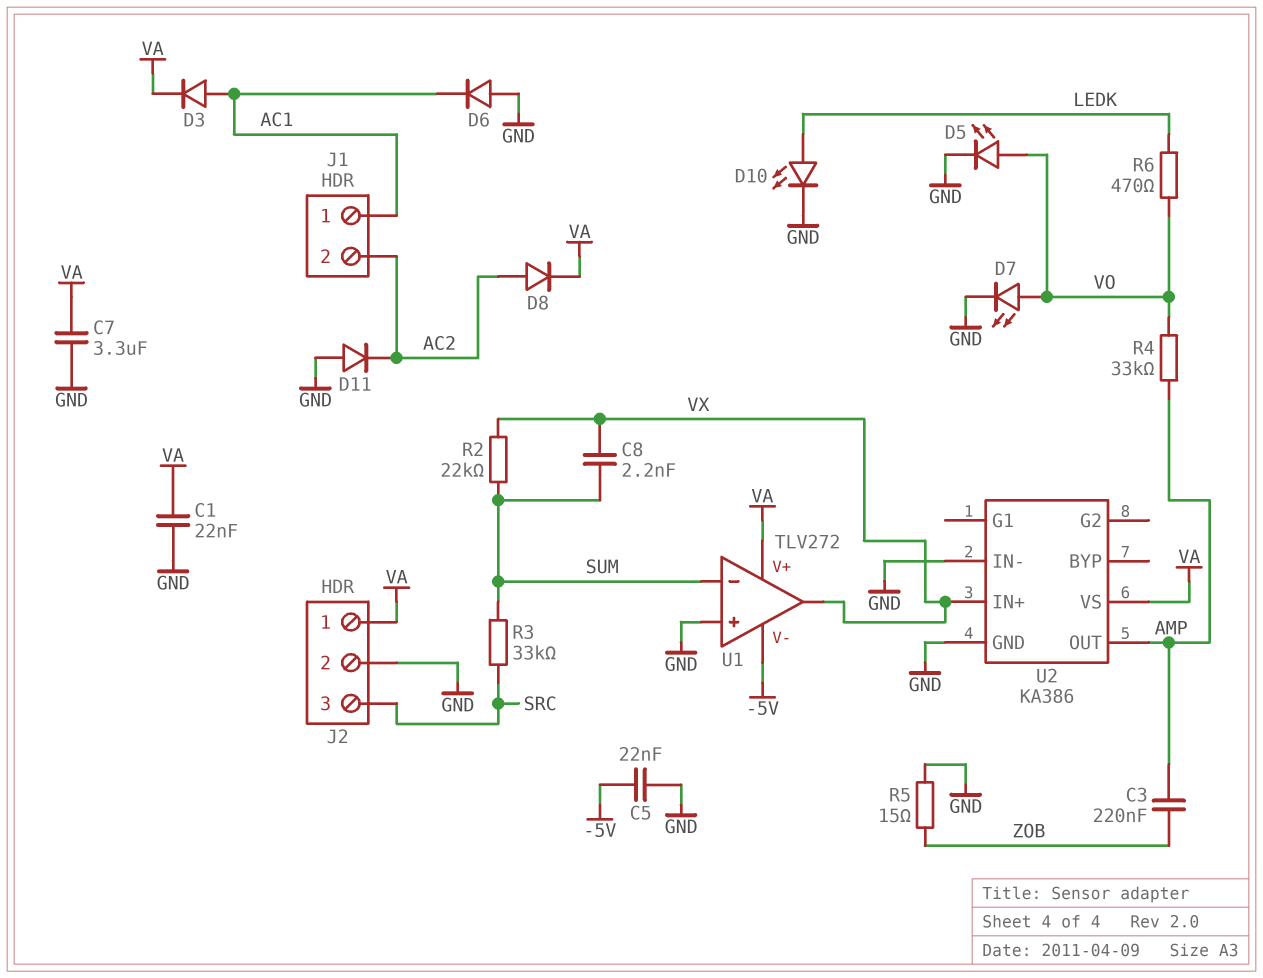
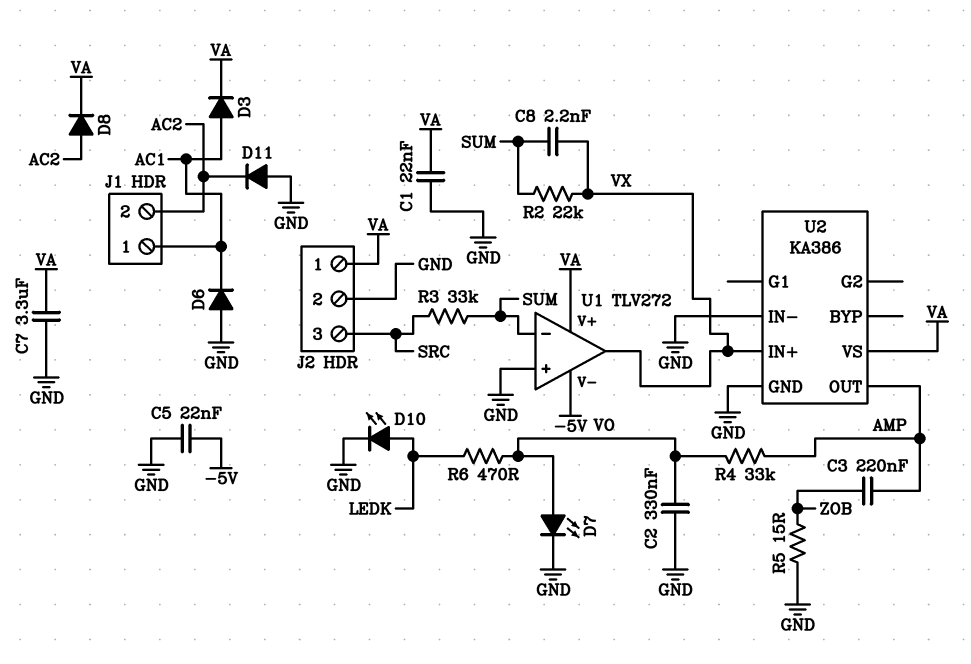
C2: none -> 330nF (GND, VO)
D5: LED (A VO, K GND) -> none

